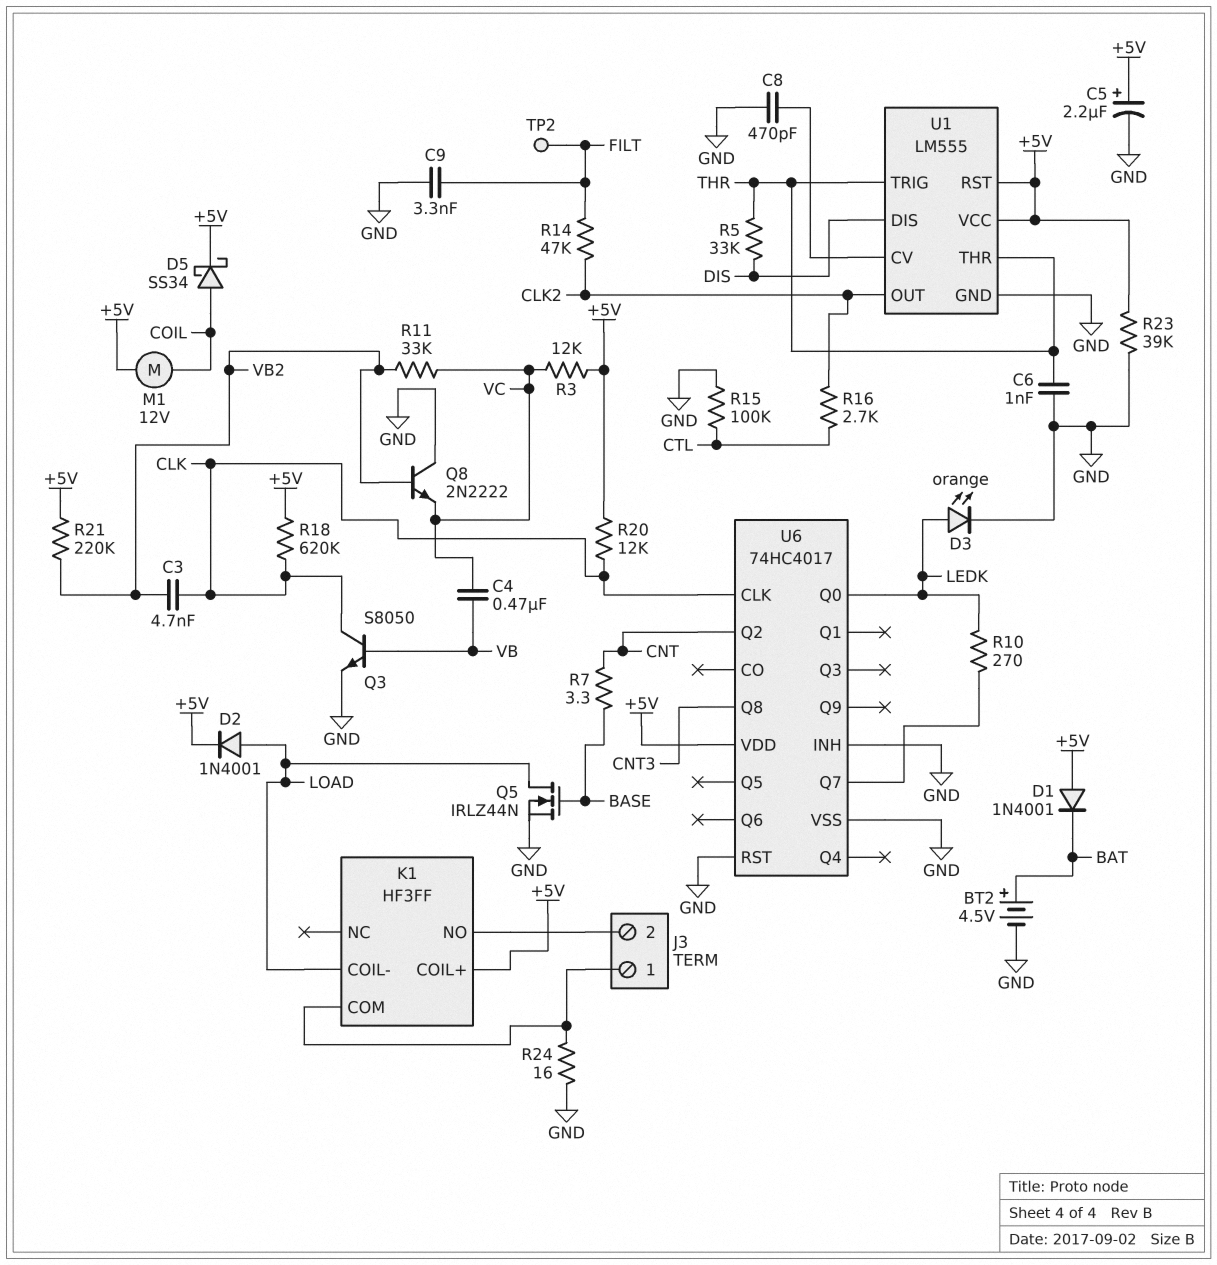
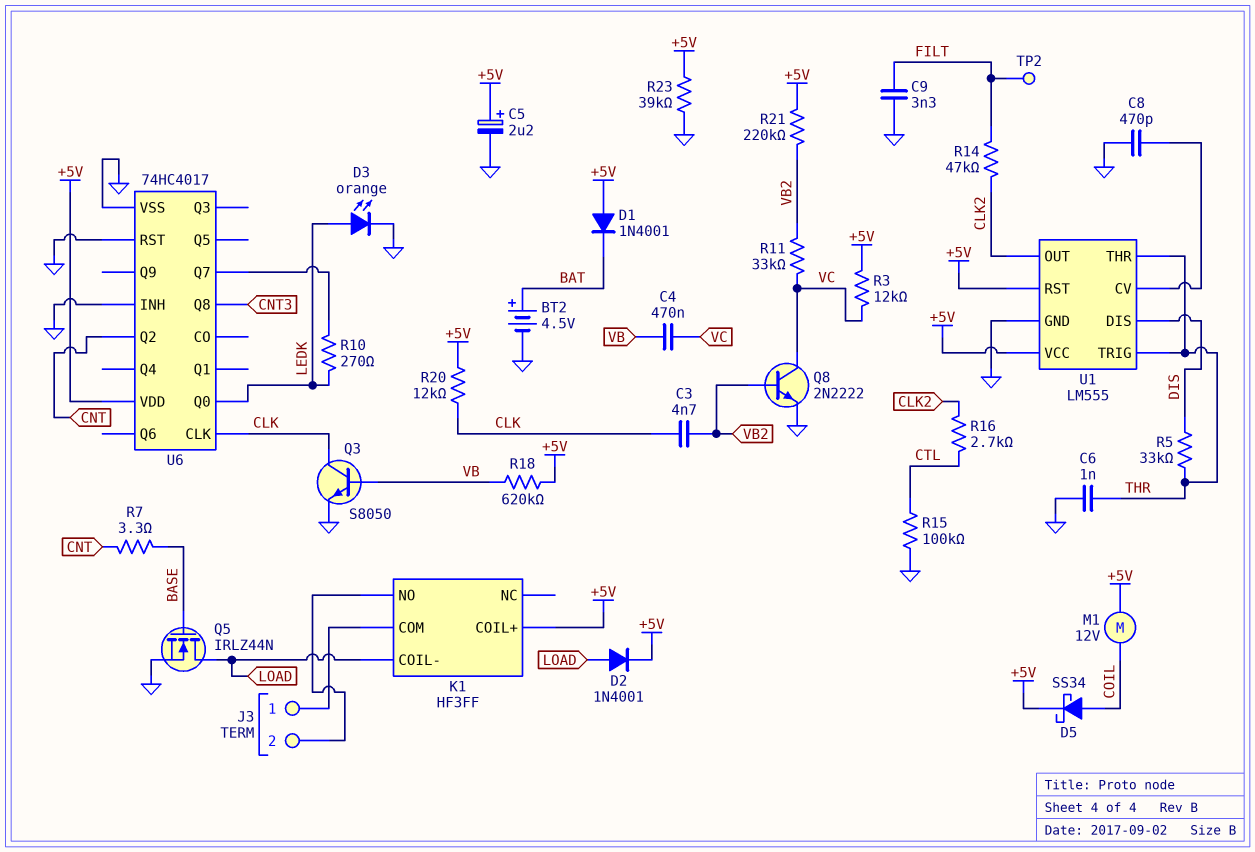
Q8: NPN 2N2222 (B VB2, C GND, E VC) -> NPN 2N2222 (B VB2, C VC, E GND)
R18: 620k (+5V, CLK) -> 620k (+5V, VB)
R24: 16 (GND, J3/1) -> none

